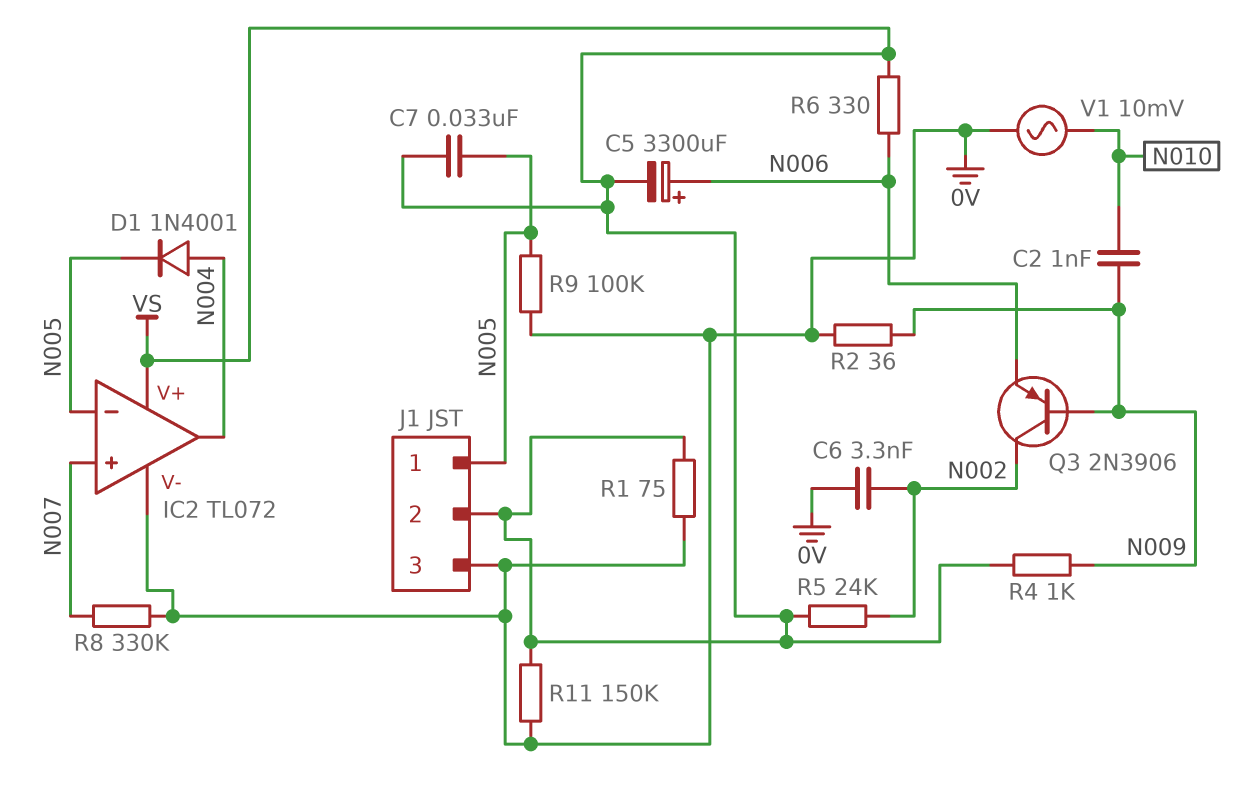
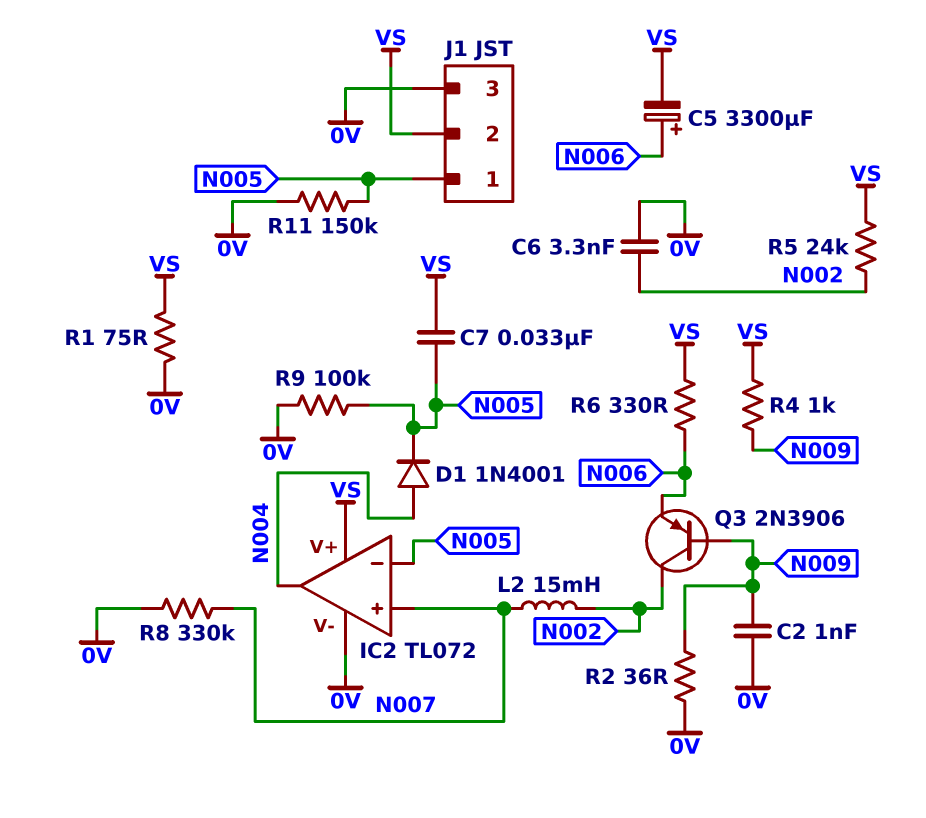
C2: 1nF (N009, N010) -> 1nF (0V, N009)
L2: none -> 15mH (N002, N007)
R11: 150k (0V, VS) -> 150k (0V, N005)
V1: AC 10mV (0V, N010) -> none

